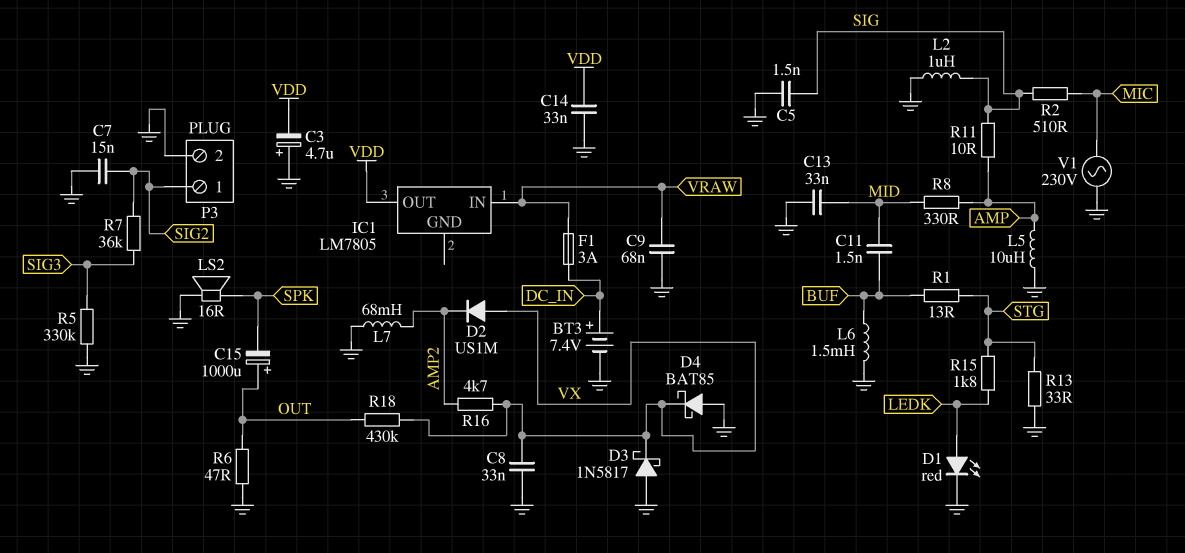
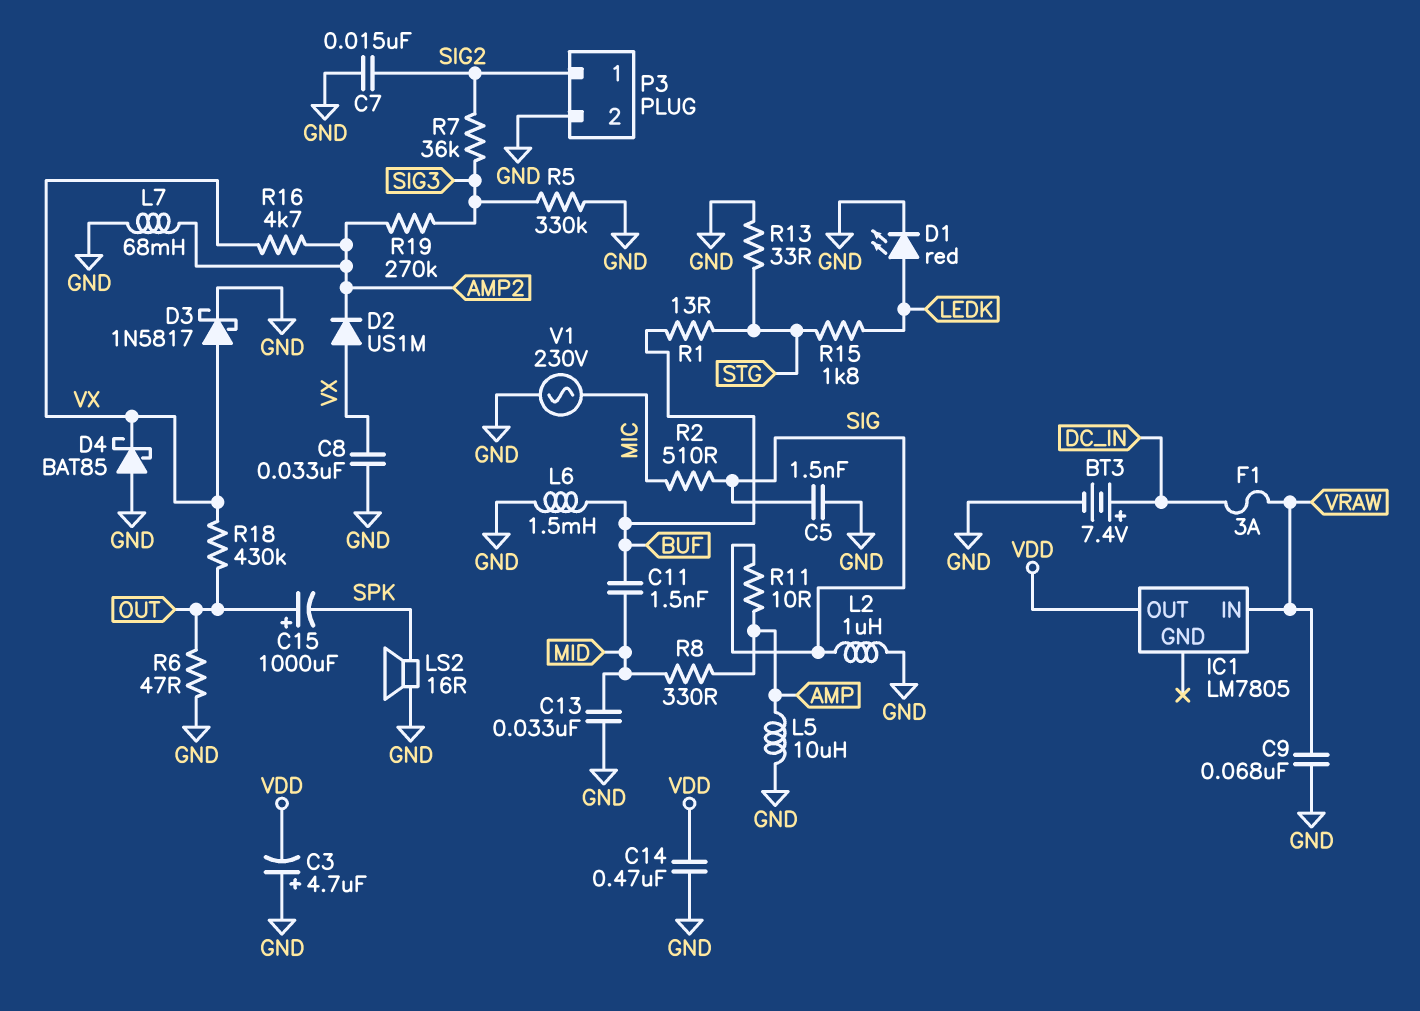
C14: 33nF (GND, VDD) -> 470nF (GND, VDD)
D3: schottky 1N5817 (A GND, K VX) -> schottky 1N5817 (A VX, K GND)
R19: none -> 270k (AMP2, SIG3)

